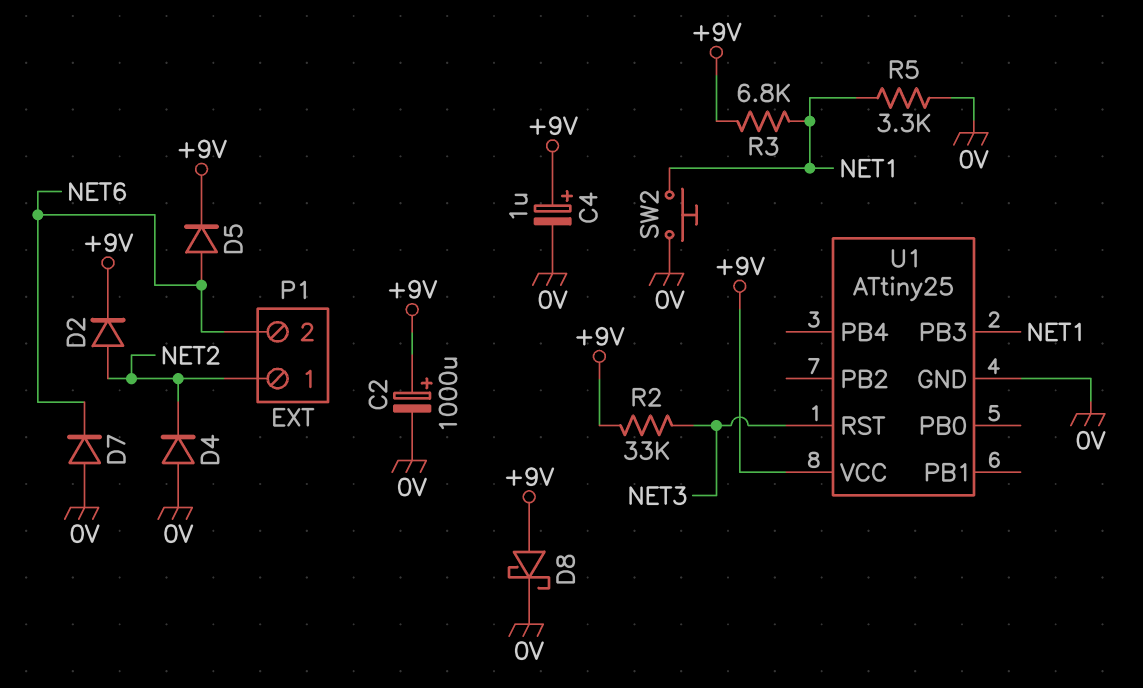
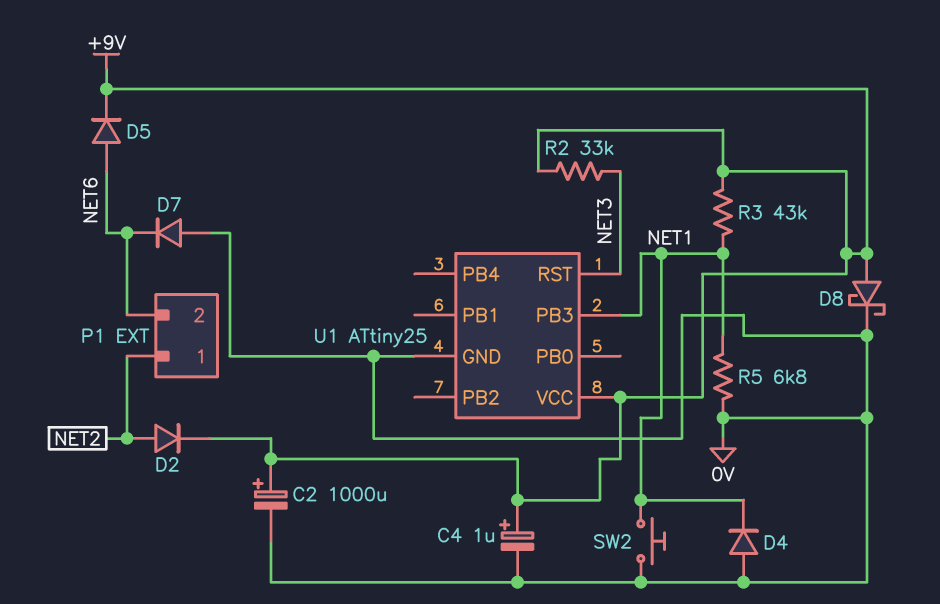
D4: diode (A 0V, K NET2) -> diode (A 0V, K NET1)
R3: 6.8k (+9V, NET1) -> 43k (+9V, NET1)
R5: 3.3k (0V, NET1) -> 6.8k (0V, NET1)

